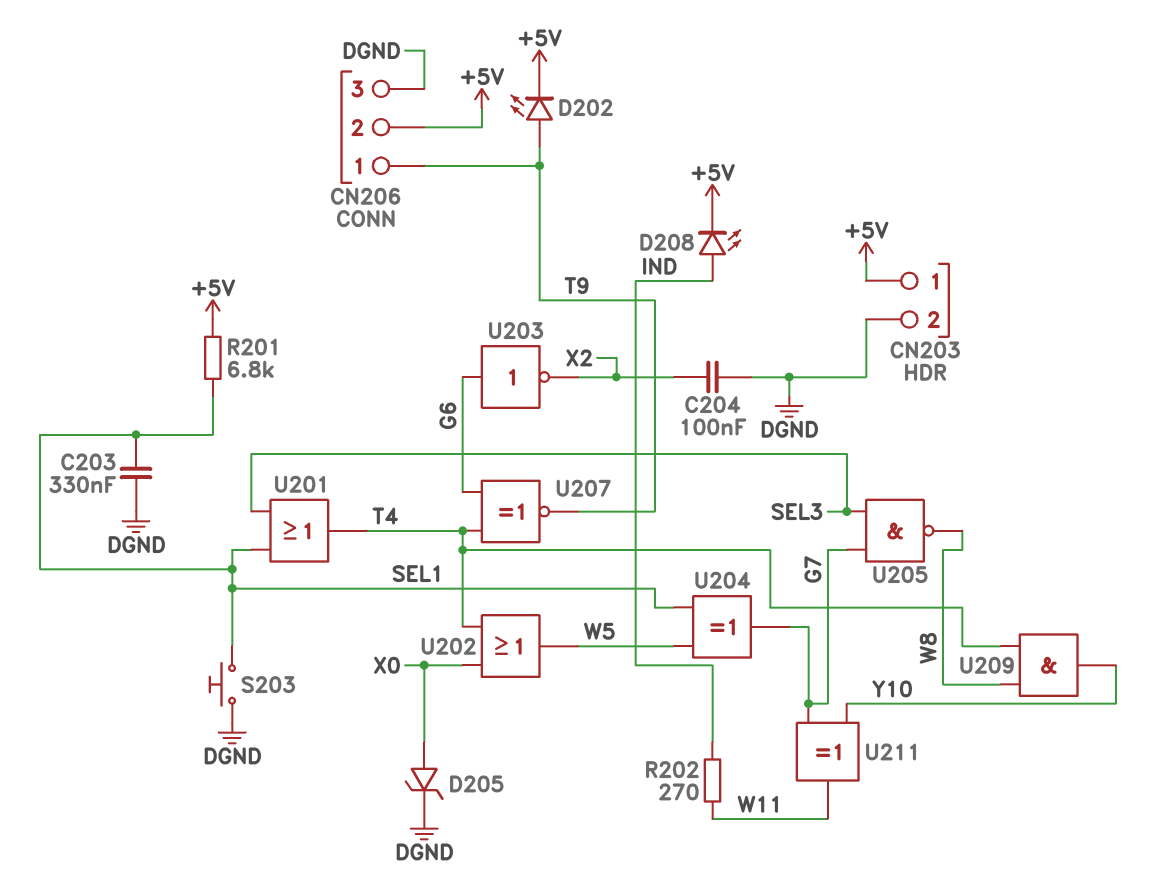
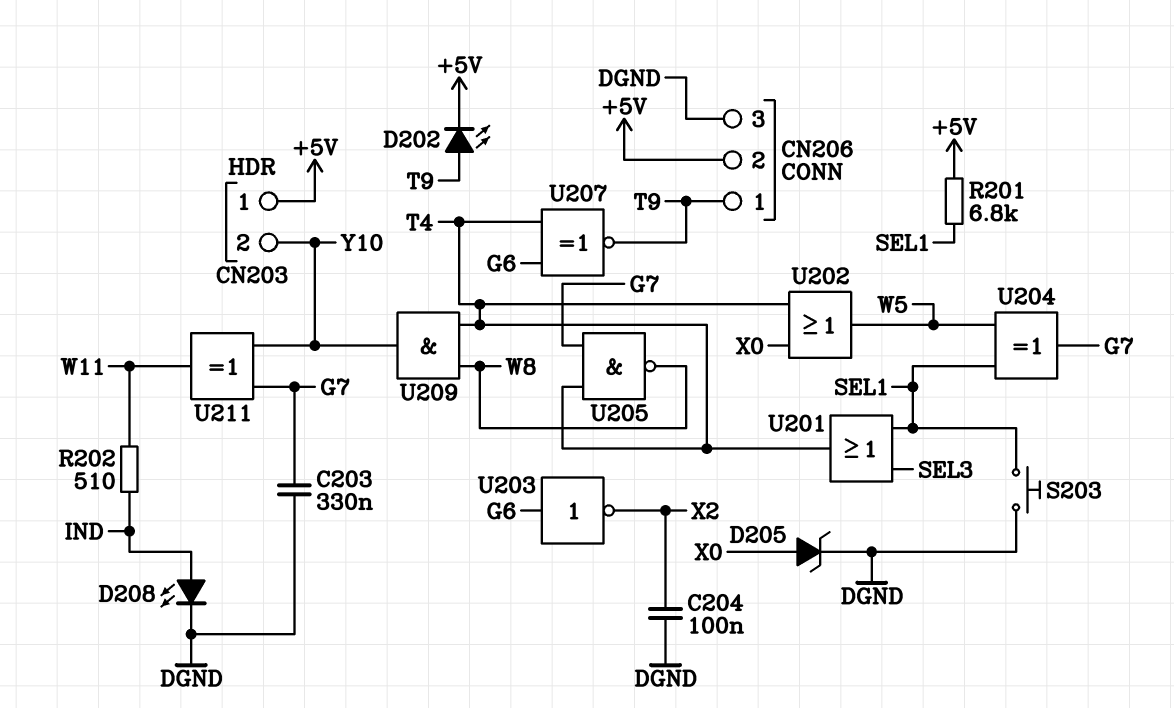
C203: 330nF (DGND, SEL1) -> 330nF (DGND, G7)
CN203 pin 2: DGND -> Y10
D208: LED (A IND, K +5V) -> LED (A IND, K DGND)
R202: 270 (IND, W11) -> 510 (IND, W11)
U205: NAND (in G7, in SEL3, out W8) -> NAND (in G7, in T4, out W8)

